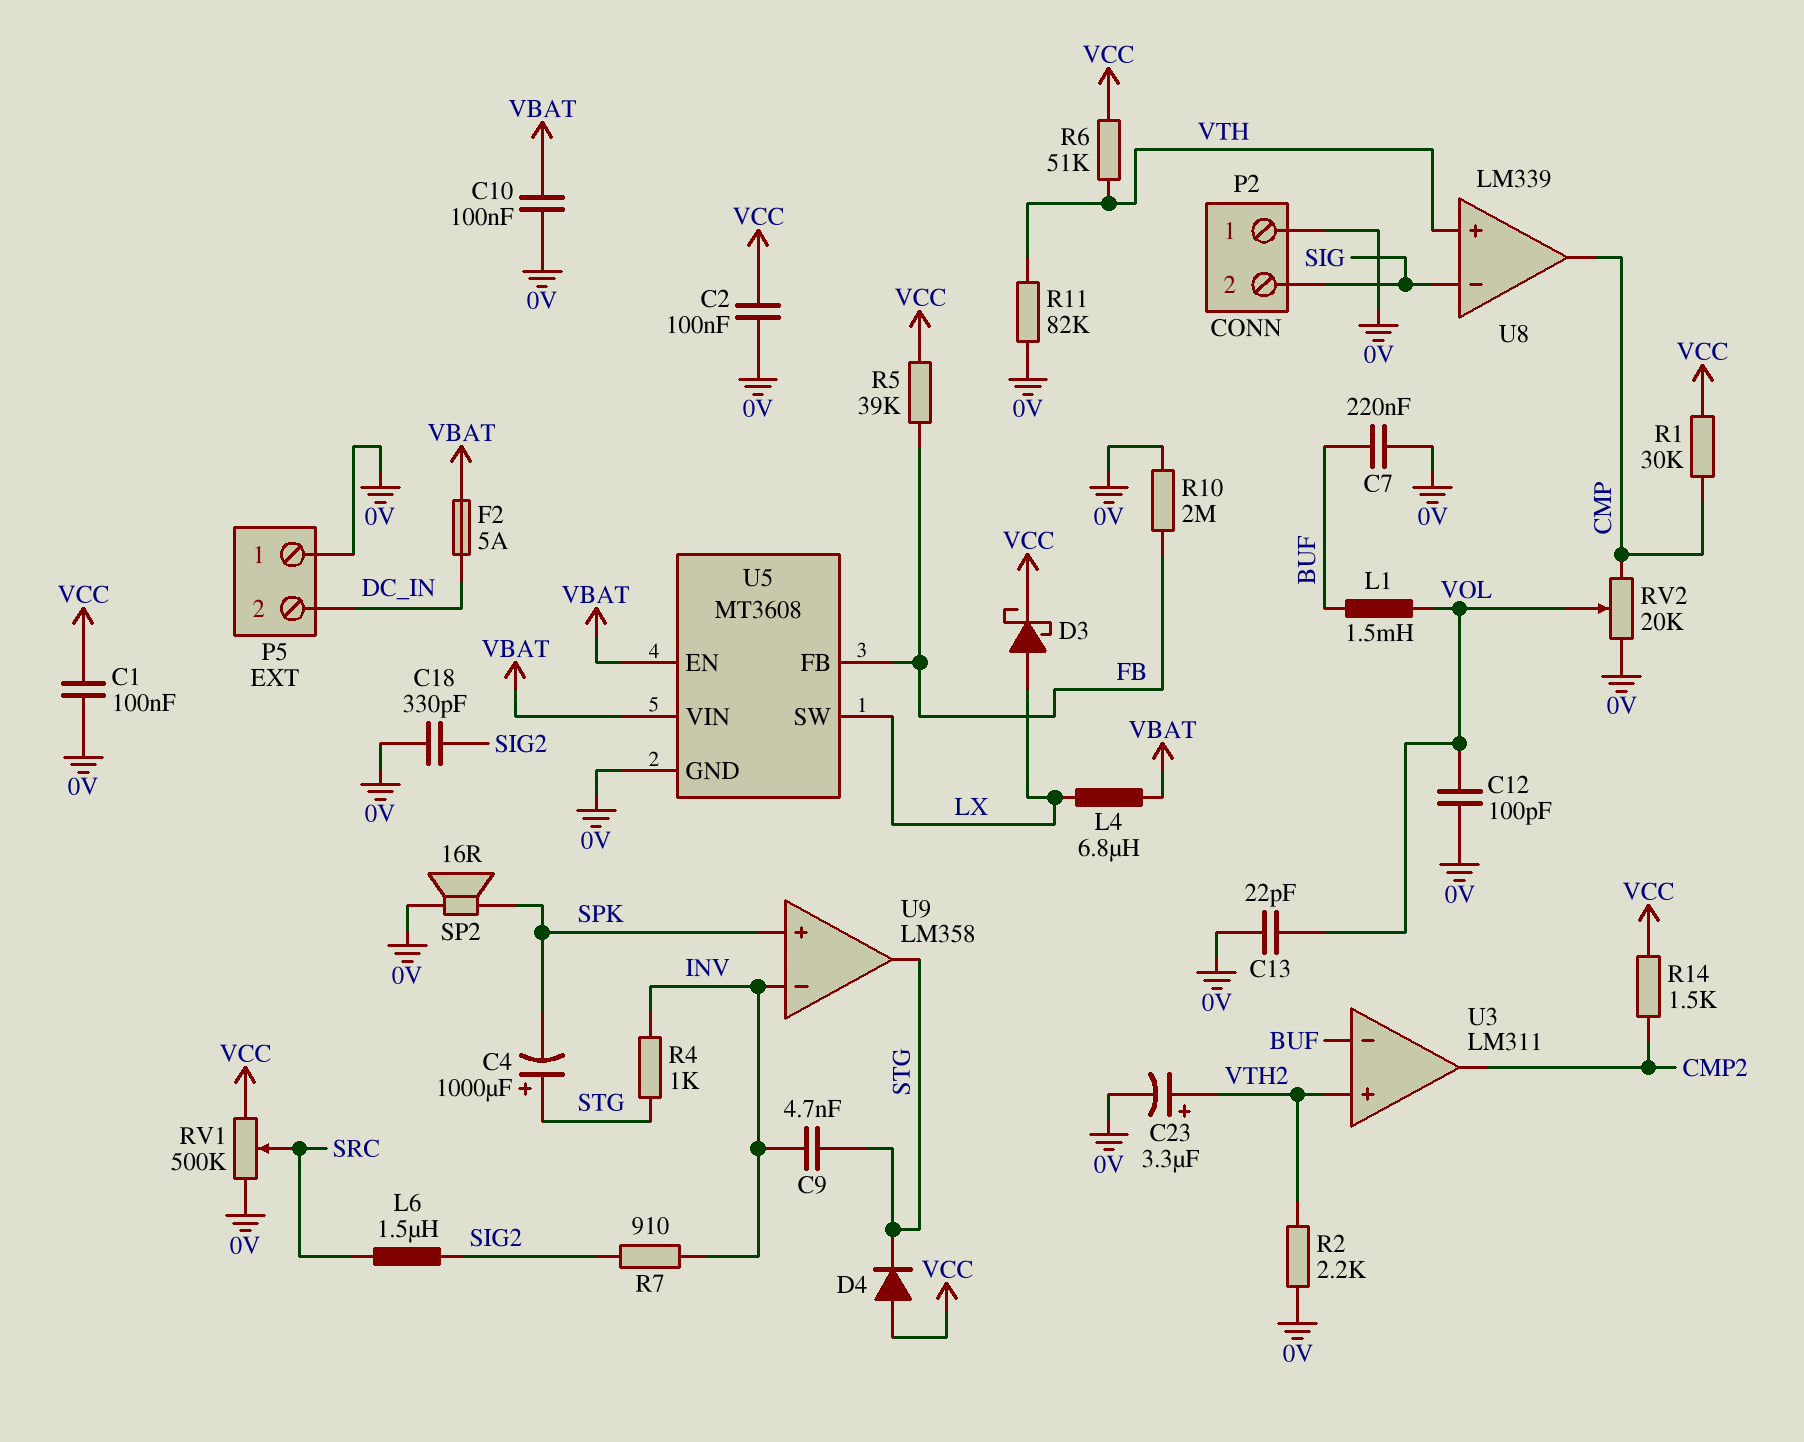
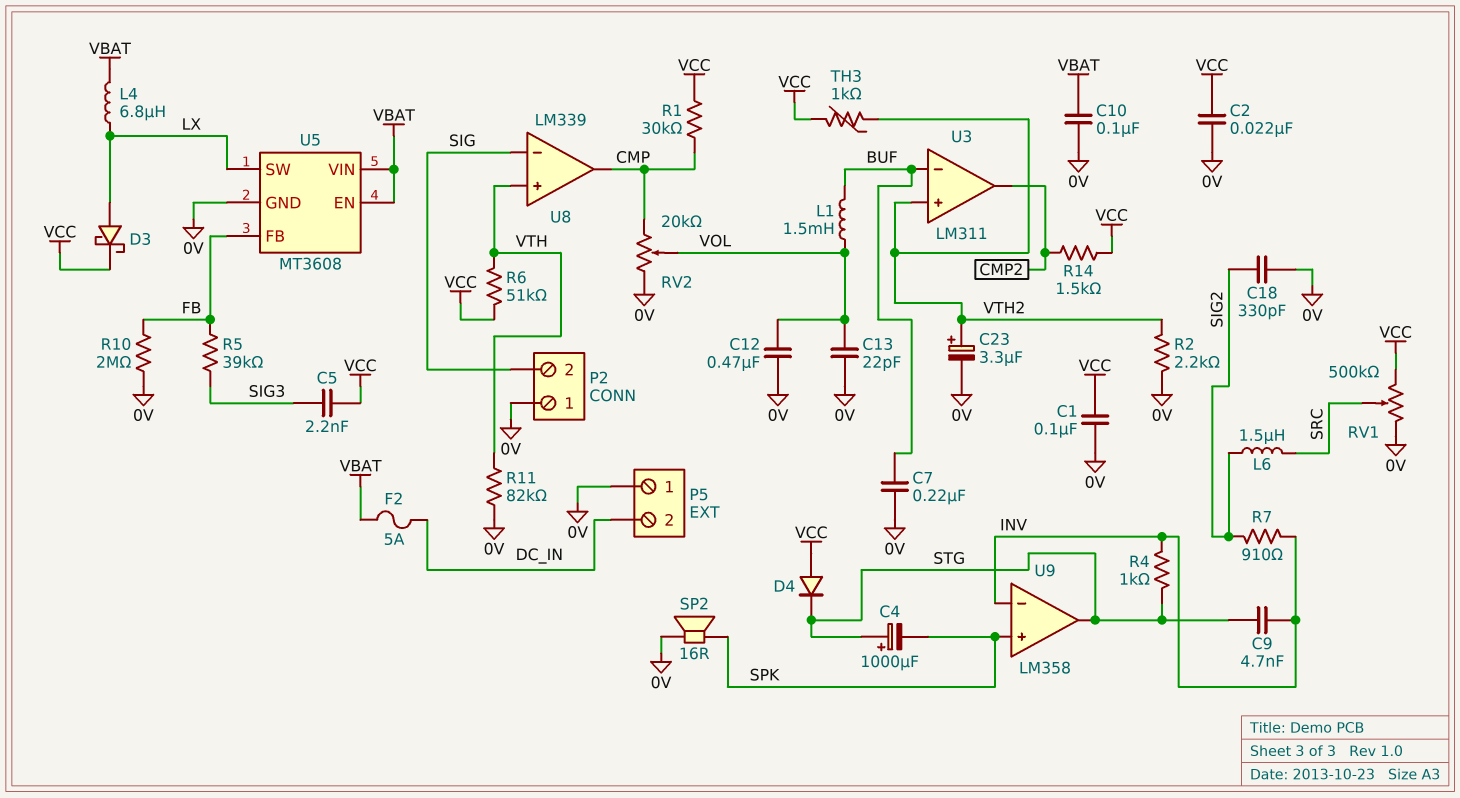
C2: 100nF (0V, VCC) -> 22nF (0V, VCC)
C5: none -> 2.2nF (SIG3, VCC)
C12: 100pF (0V, VOL) -> 470nF (0V, VOL)
R5: 39k (FB, VCC) -> 39k (FB, SIG3)
TH3: none -> 1k (VCC, VTH2)

